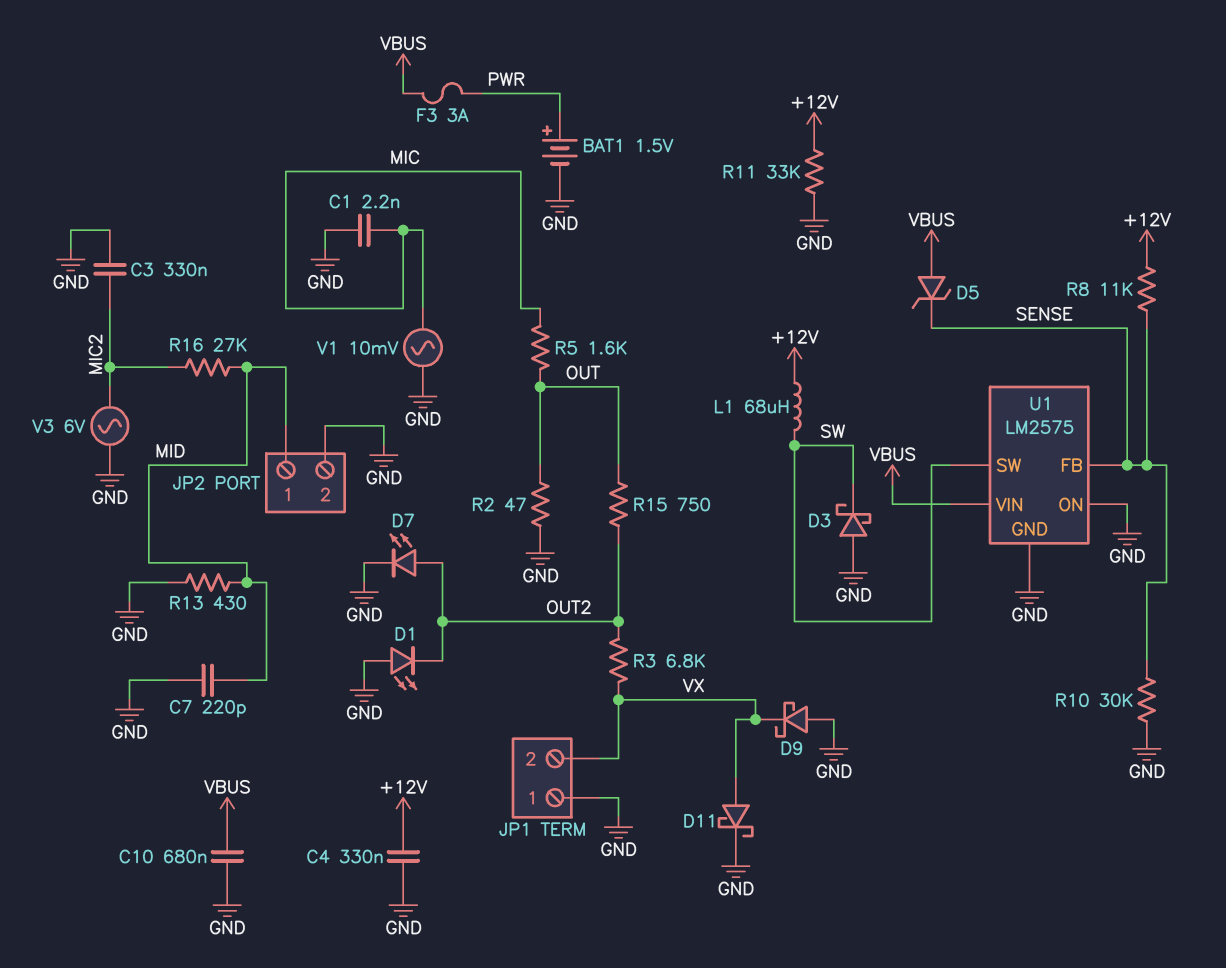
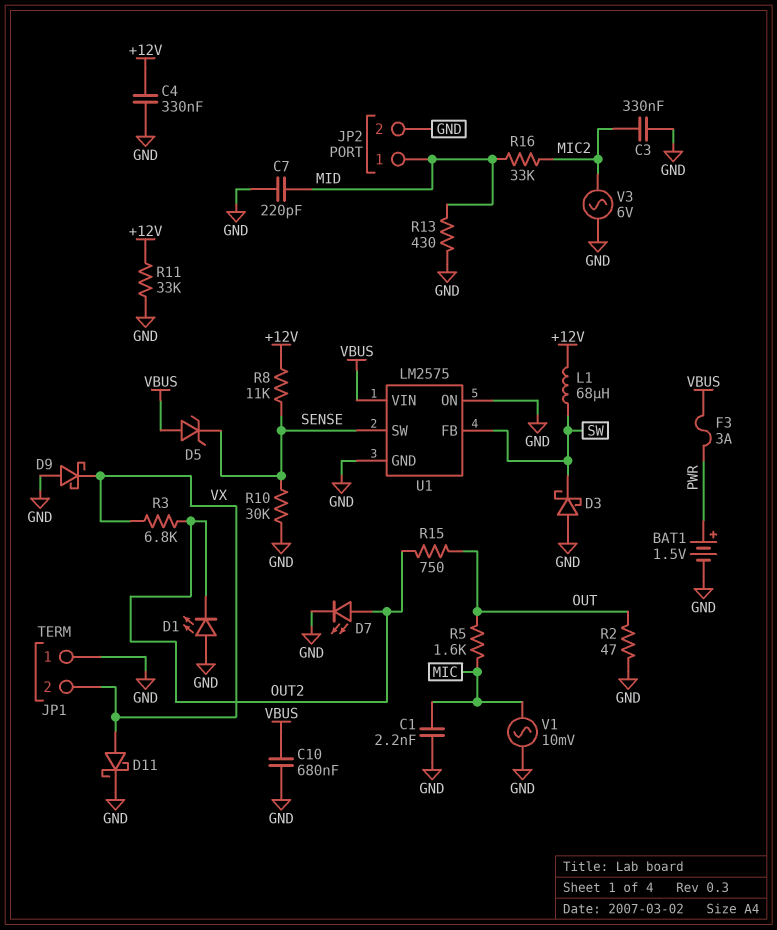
R16: 27k (MIC2, MID) -> 33k (MIC2, MID)
U1 pin FB: SENSE -> SW
U1 pin SW: SW -> SENSE

